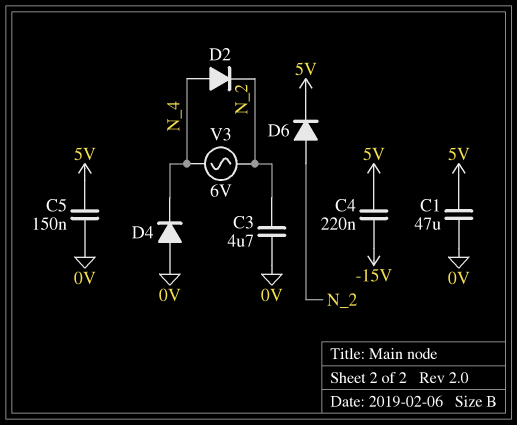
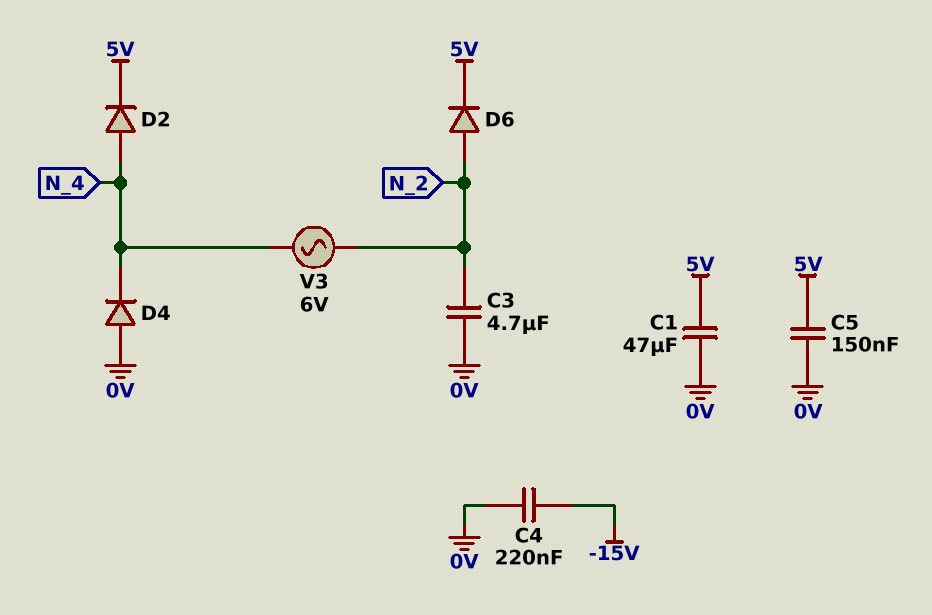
C4: 220nF (-15V, 5V) -> 220nF (-15V, 0V)
D2: diode (A N_4, K N_2) -> diode (A N_4, K 5V)

